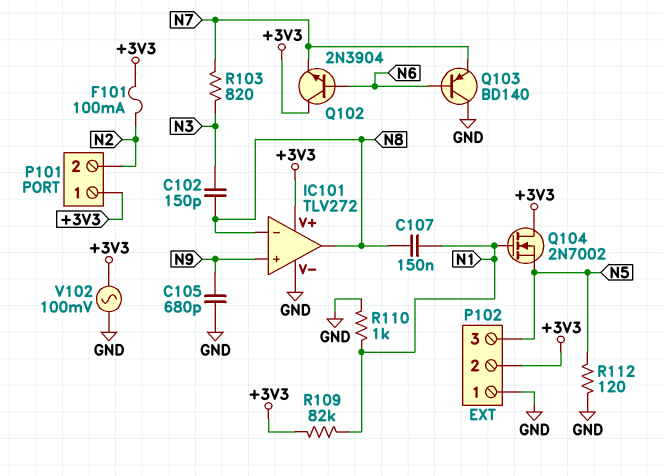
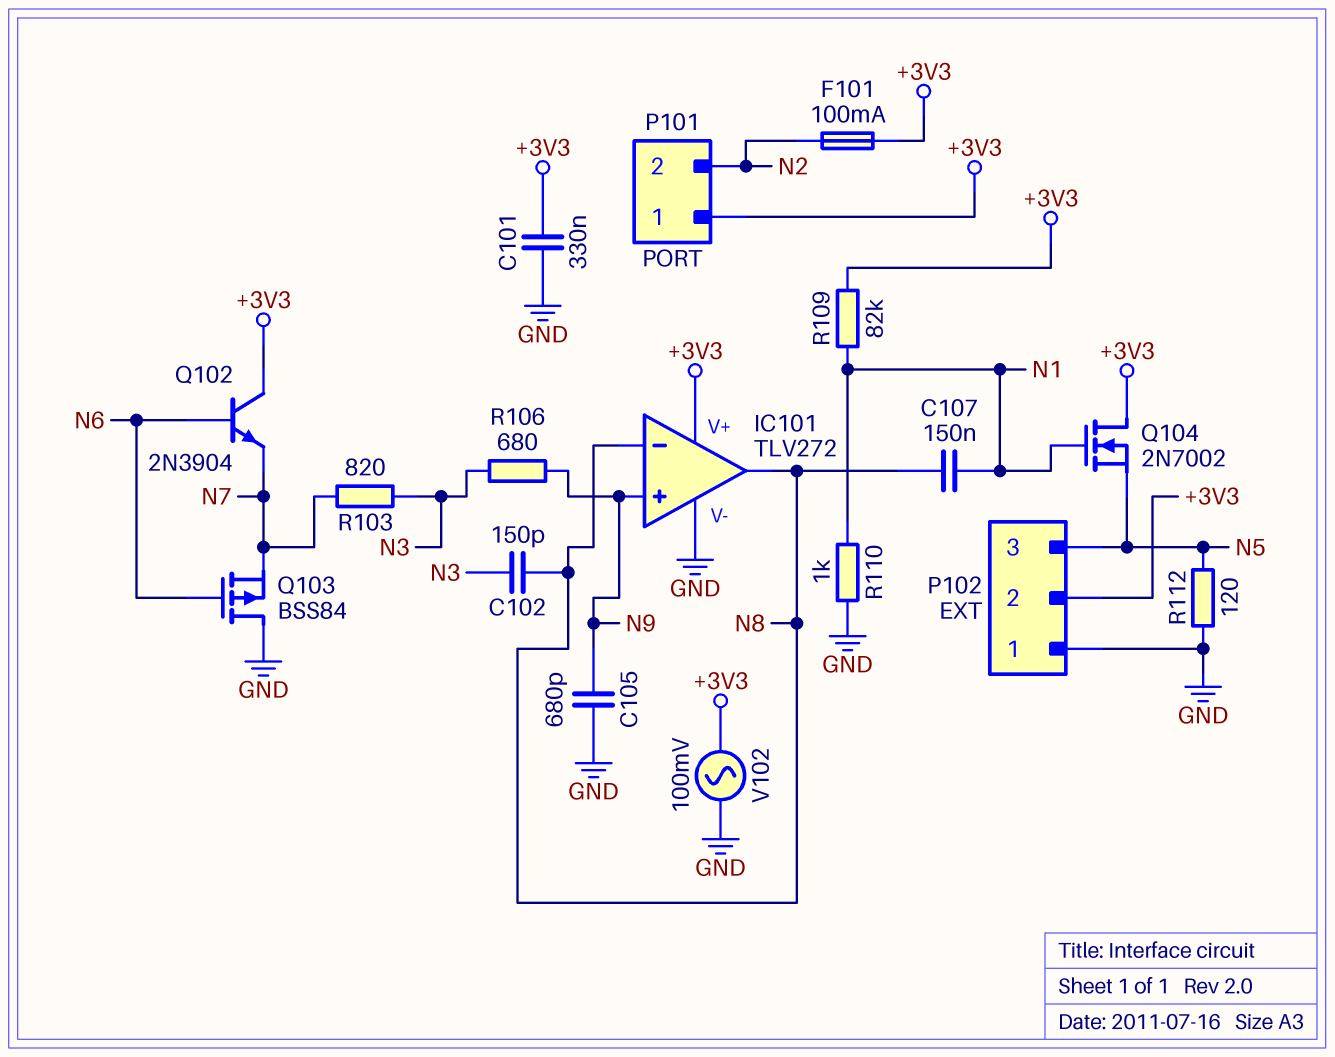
C101: none -> 330nF (+3V3, GND)
Q103: PNP BD140 (B N6, C GND, E N7) -> PMOS BSS84 (G N6, D GND, S N7)
R106: none -> 680 (N3, N9)

